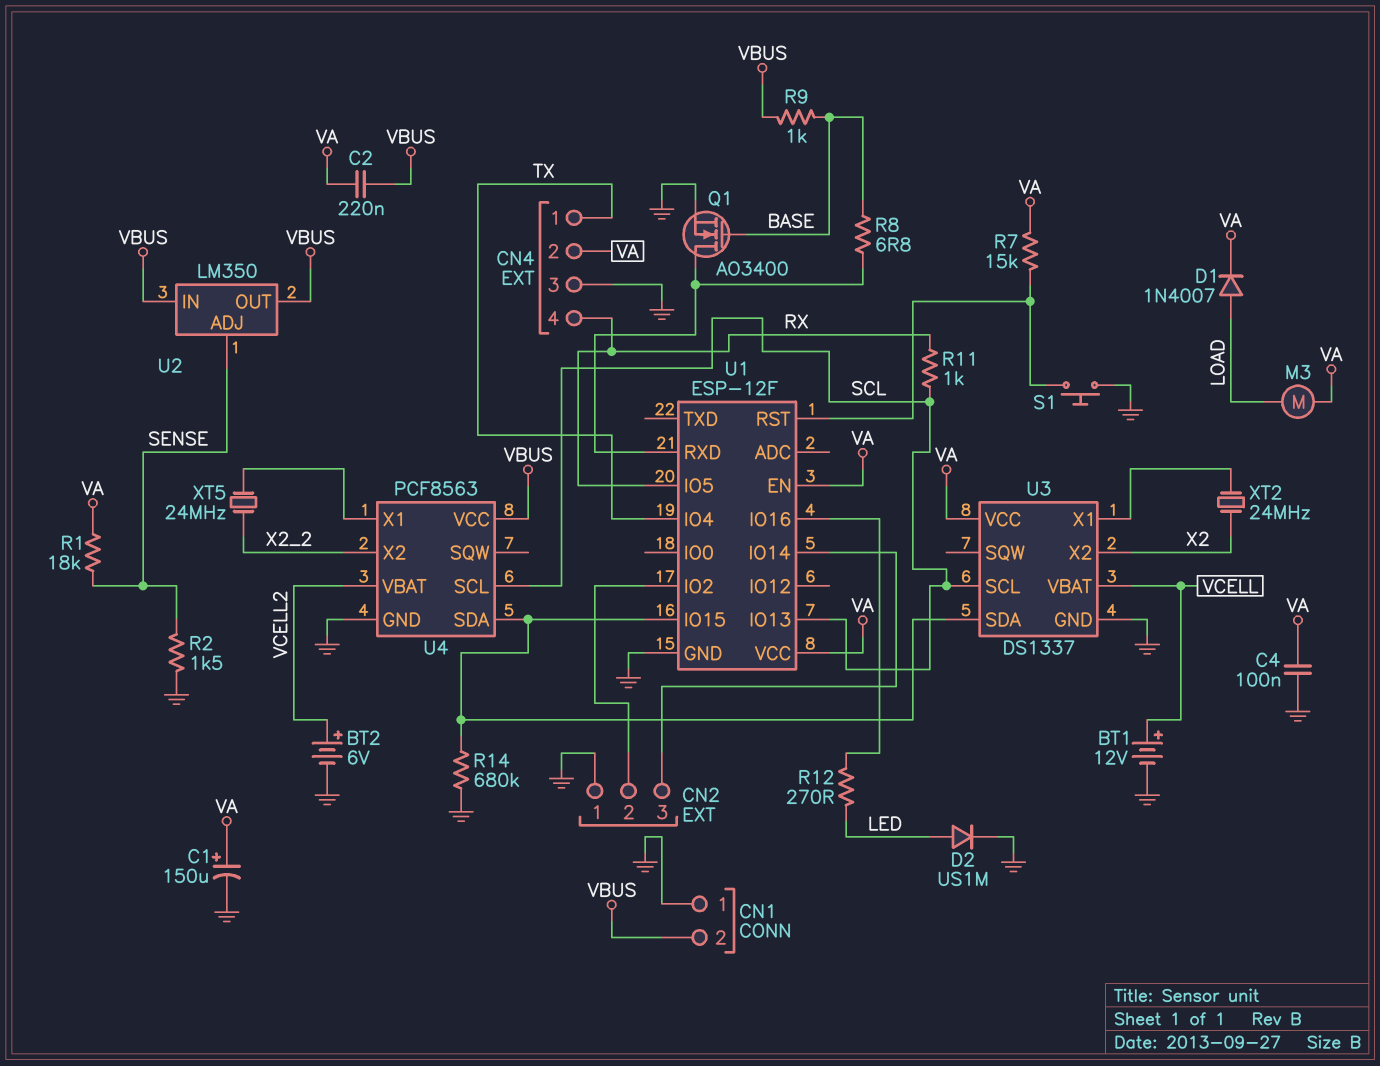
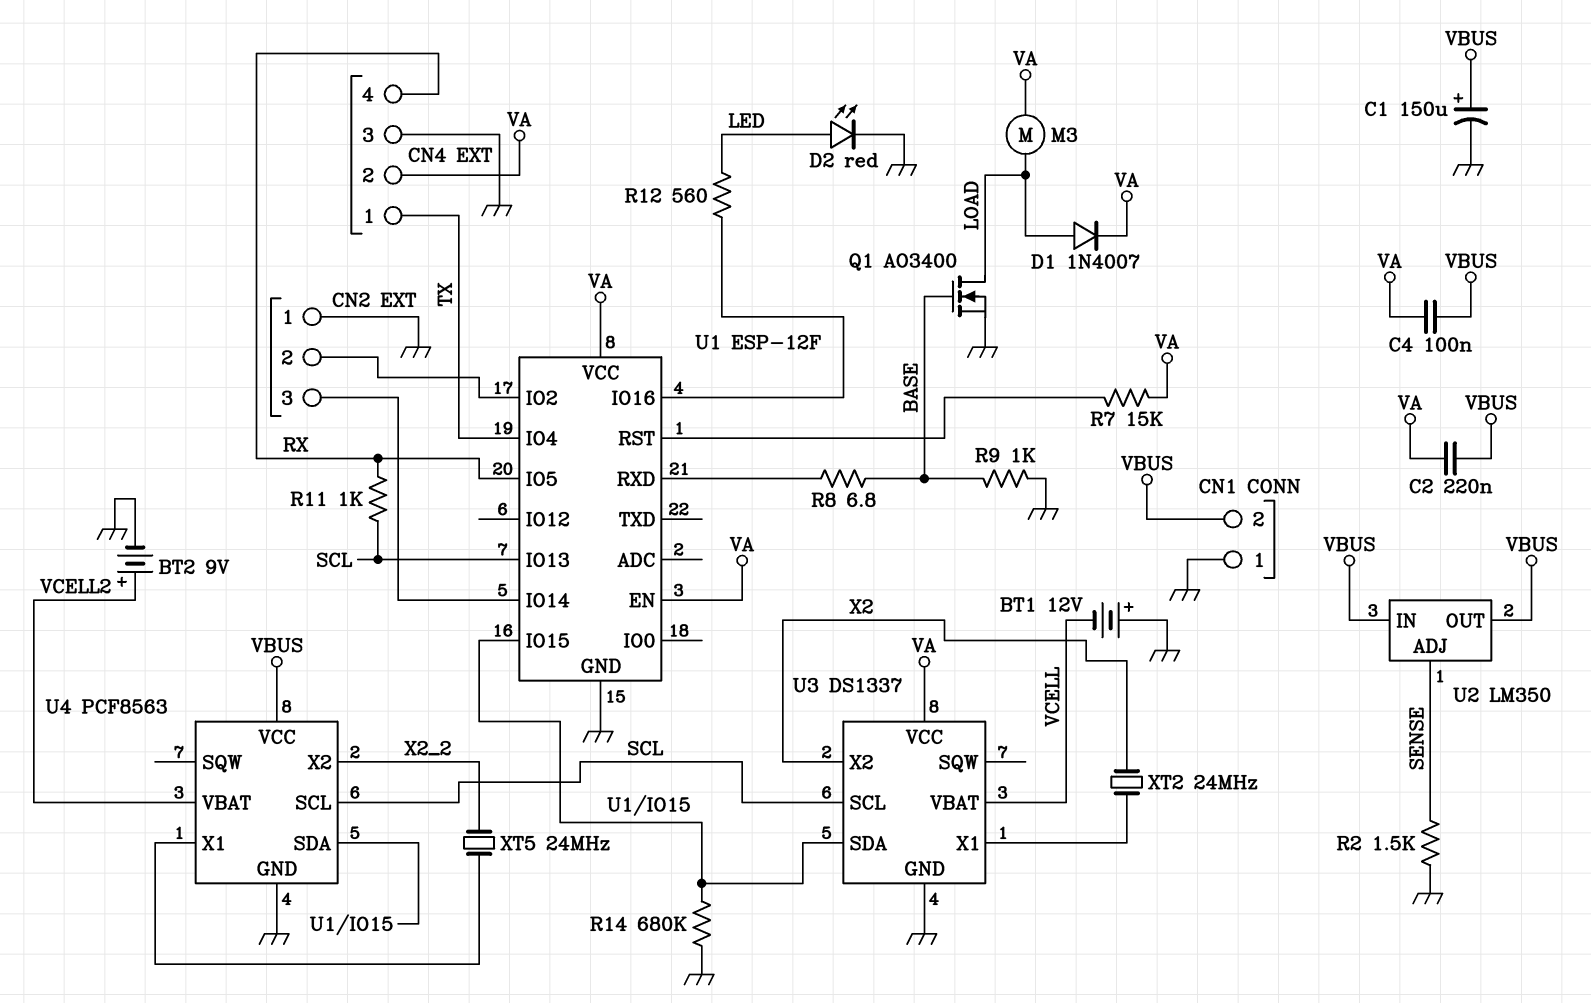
BT1: 12V (plus VCELL, minus GND) -> 12V (plus GND, minus VCELL)
BT2: 6V (plus VCELL2, minus GND) -> 9V (plus VCELL2, minus GND)
C1: 150uF (plus VA, minus GND) -> 150uF (plus VBUS, minus GND)
C4: 100nF (GND, VA) -> 100nF (VA, VBUS)
D2: diode US1M (A LED, K GND) -> LED red (A LED, K GND)
Q1: NMOS AO3400 (G BASE, D U1/RXD, S GND) -> NMOS AO3400 (G BASE, D LOAD, S GND)
R1: 18k (SENSE, VA) -> none
R9: 1k (BASE, VBUS) -> 1k (BASE, GND)
R12: 270 (LED, U1/IO16) -> 560 (LED, U1/IO16)
S1: button (GND, U1/RST) -> none

